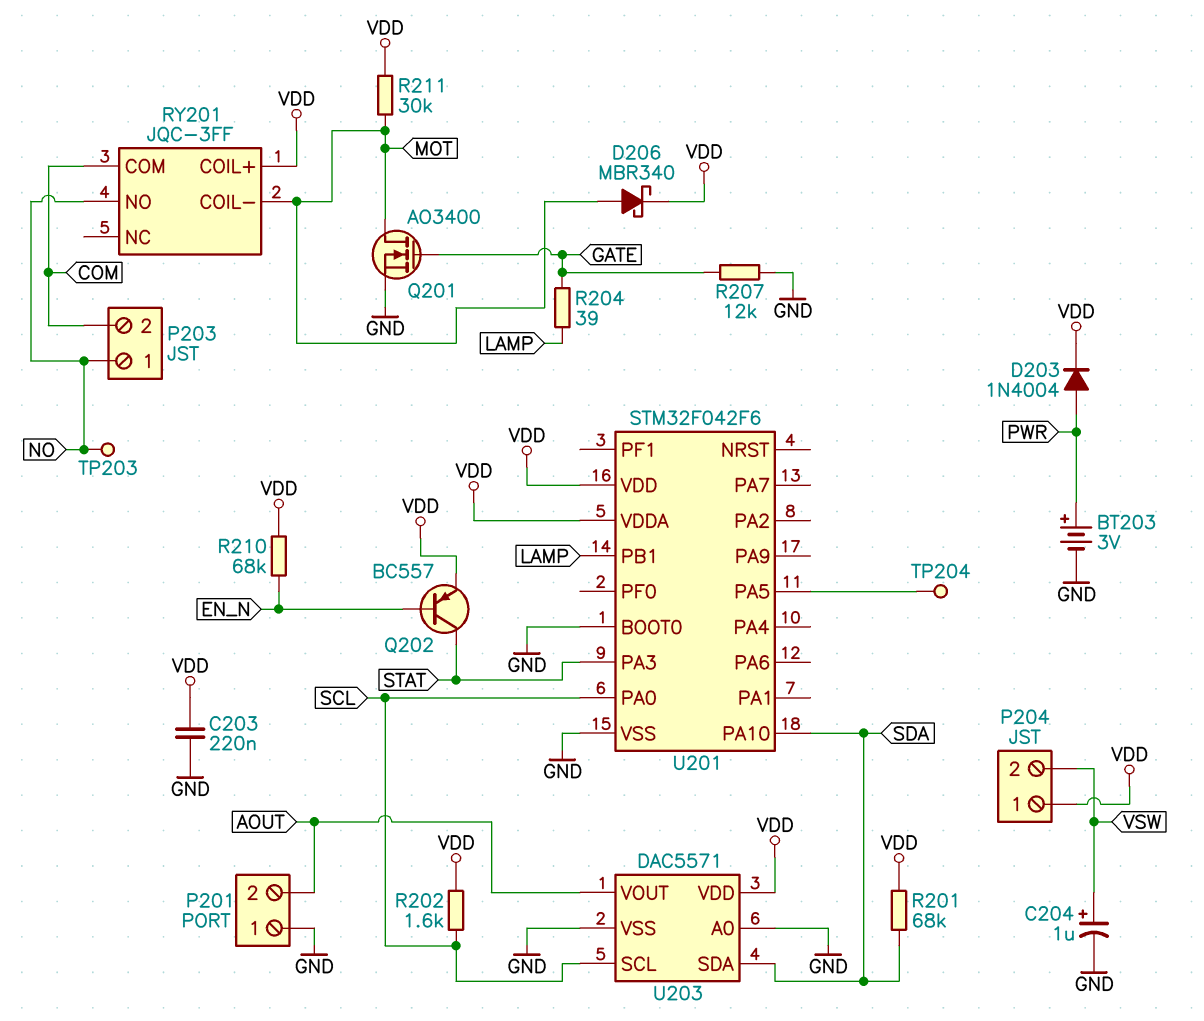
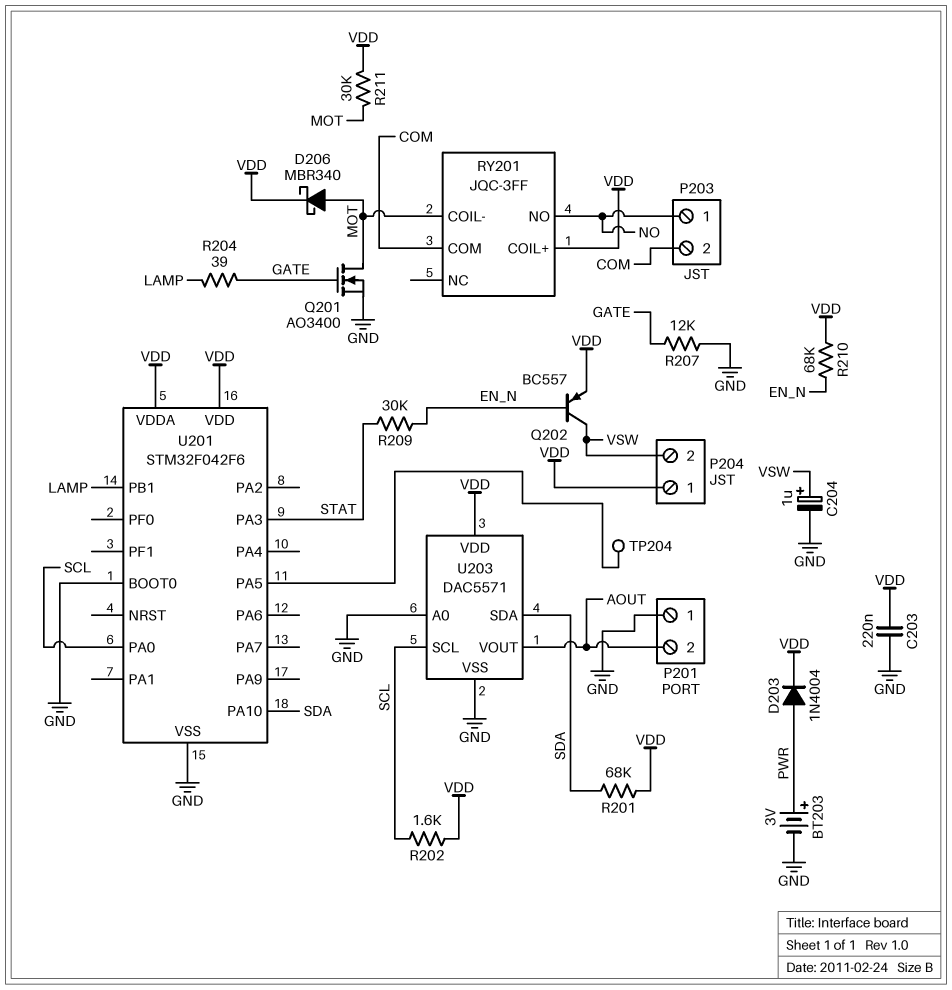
Q202: PNP BC557 (B EN_N, C STAT, E VDD) -> PNP BC557 (B EN_N, C VSW, E VDD)
R209: none -> 30k (EN_N, STAT)
TP203: test point (NO) -> none

